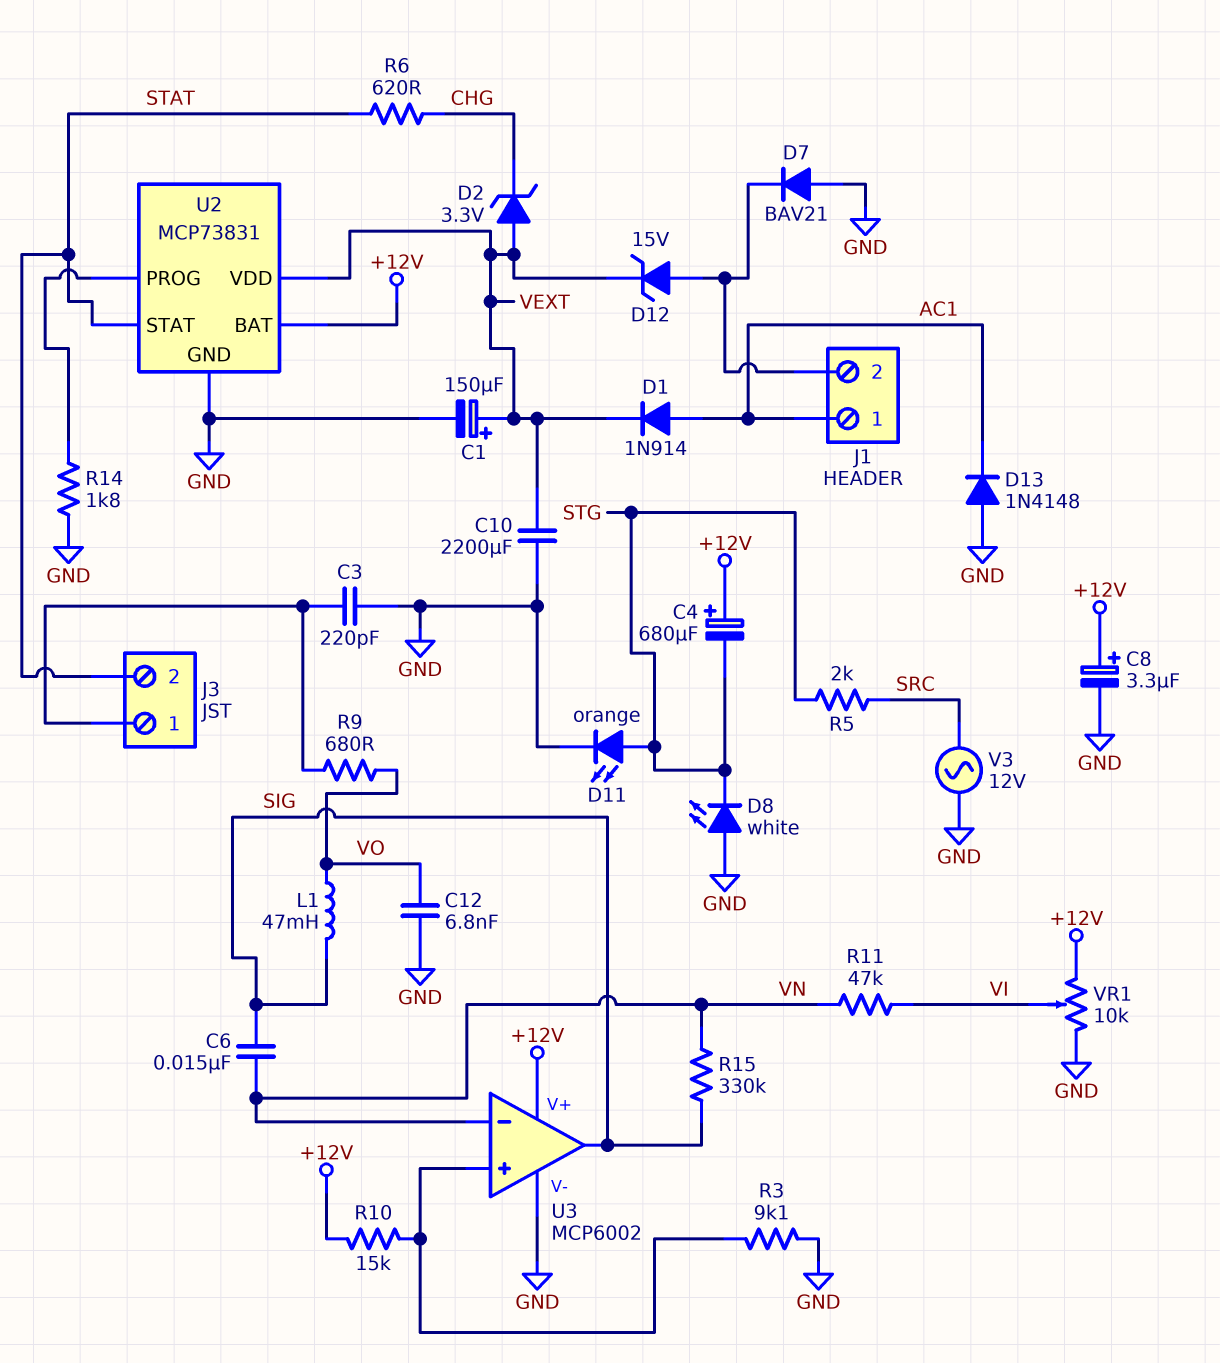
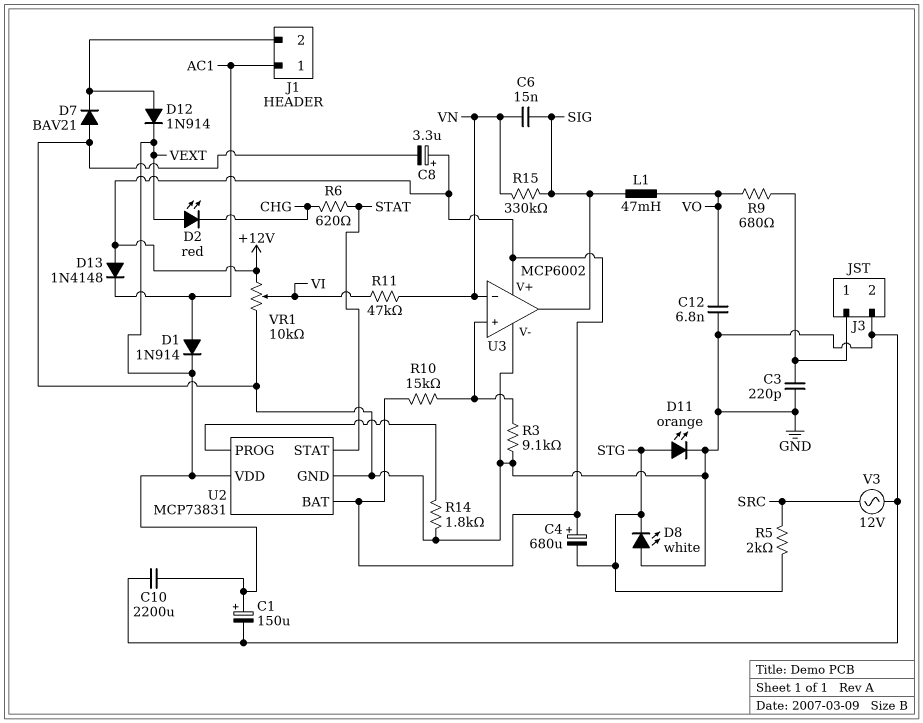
D2: zener 3.3V (A VEXT, K CHG) -> LED red (A VEXT, K CHG)
D12: zener 15V (A J1/2, K VEXT) -> diode 1N914 (A J1/2, K VEXT)
D13: diode 1N4148 (A GND, K AC1) -> diode 1N4148 (A +12V, K AC1)
J3 pin 2: STAT -> GND

